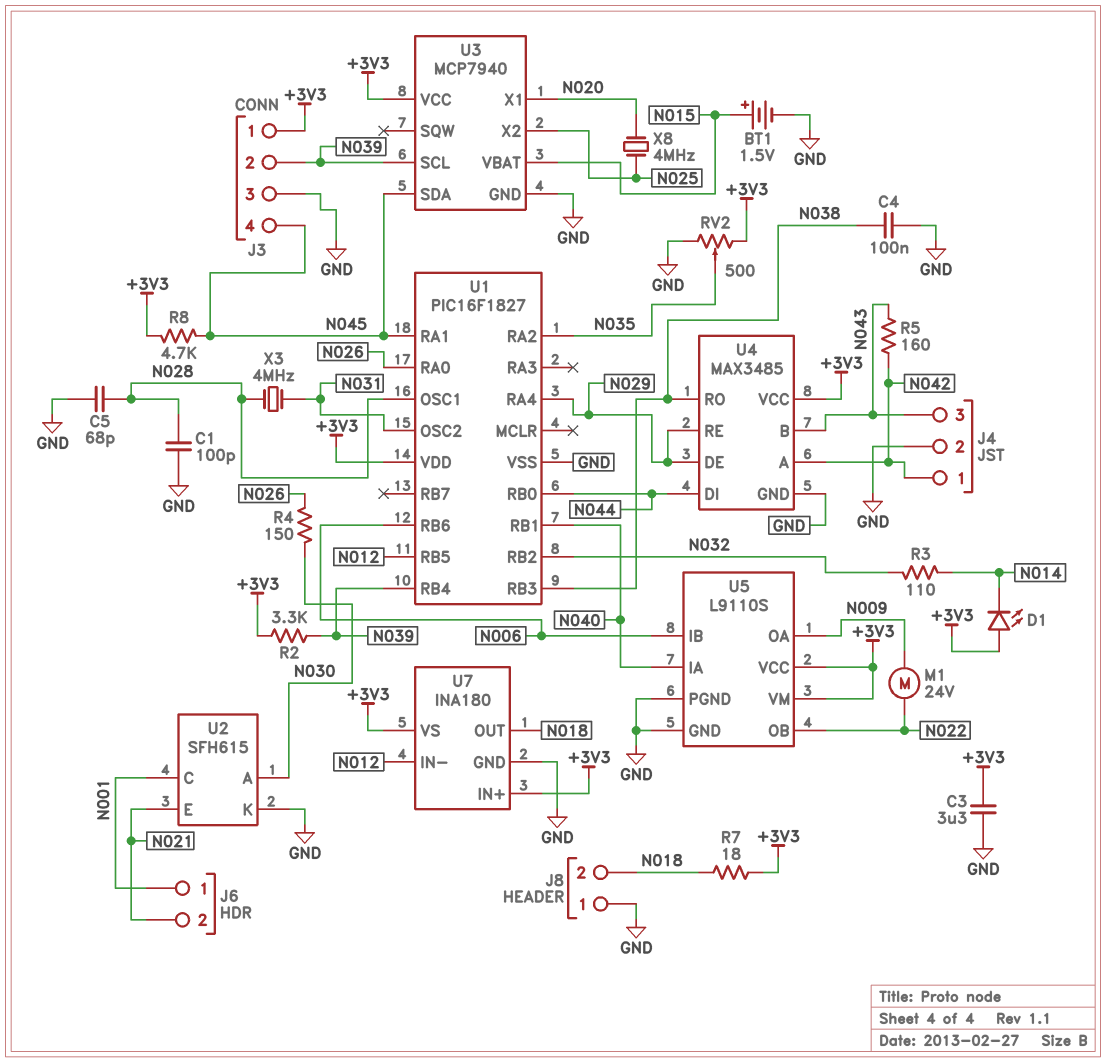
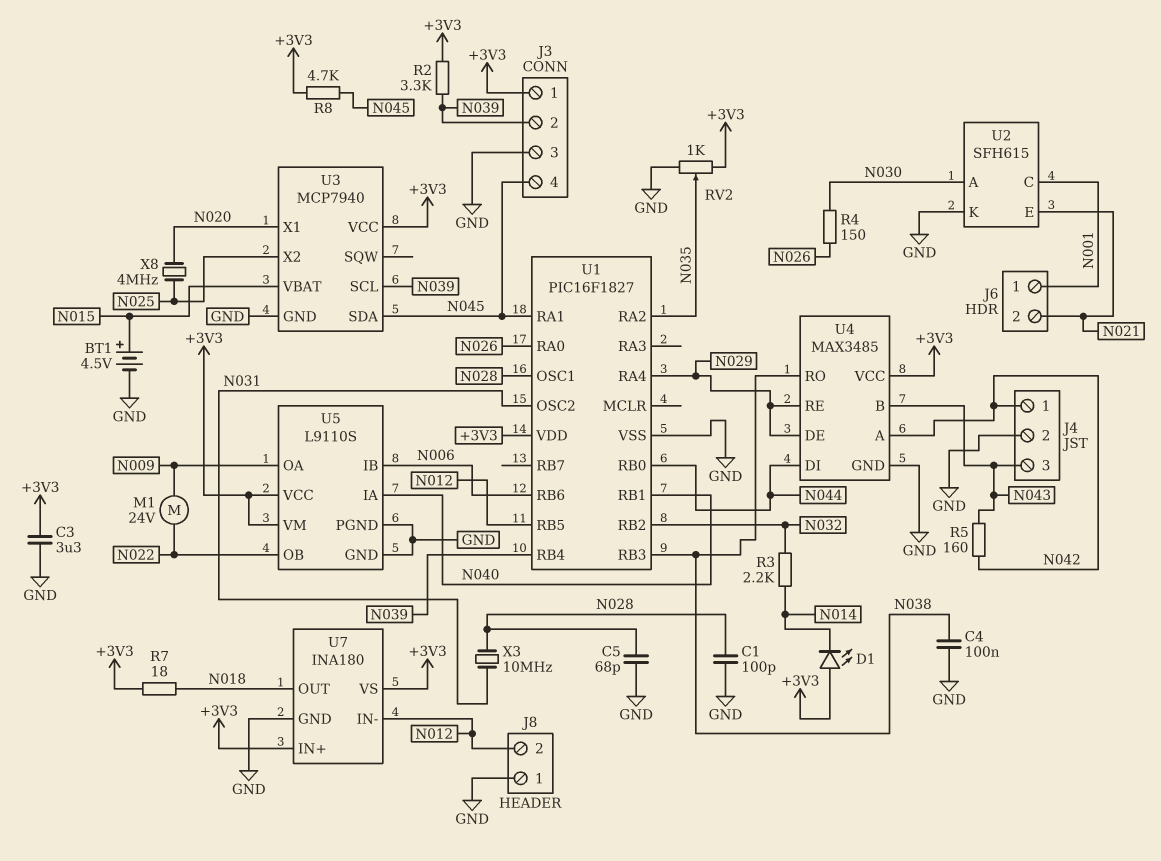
BT1: 1.5V (plus N015, minus GND) -> 4.5V (plus N015, minus GND)
J8 pin 2: N018 -> N012
R3: 110 (N014, N032) -> 2.2k (N014, N032)
RV2: 500 (+3V3, GND, wiper N035) -> 1k (+3V3, GND, wiper N035)
X3: 4MHz (N028, N031) -> 10MHz (N028, N031)

